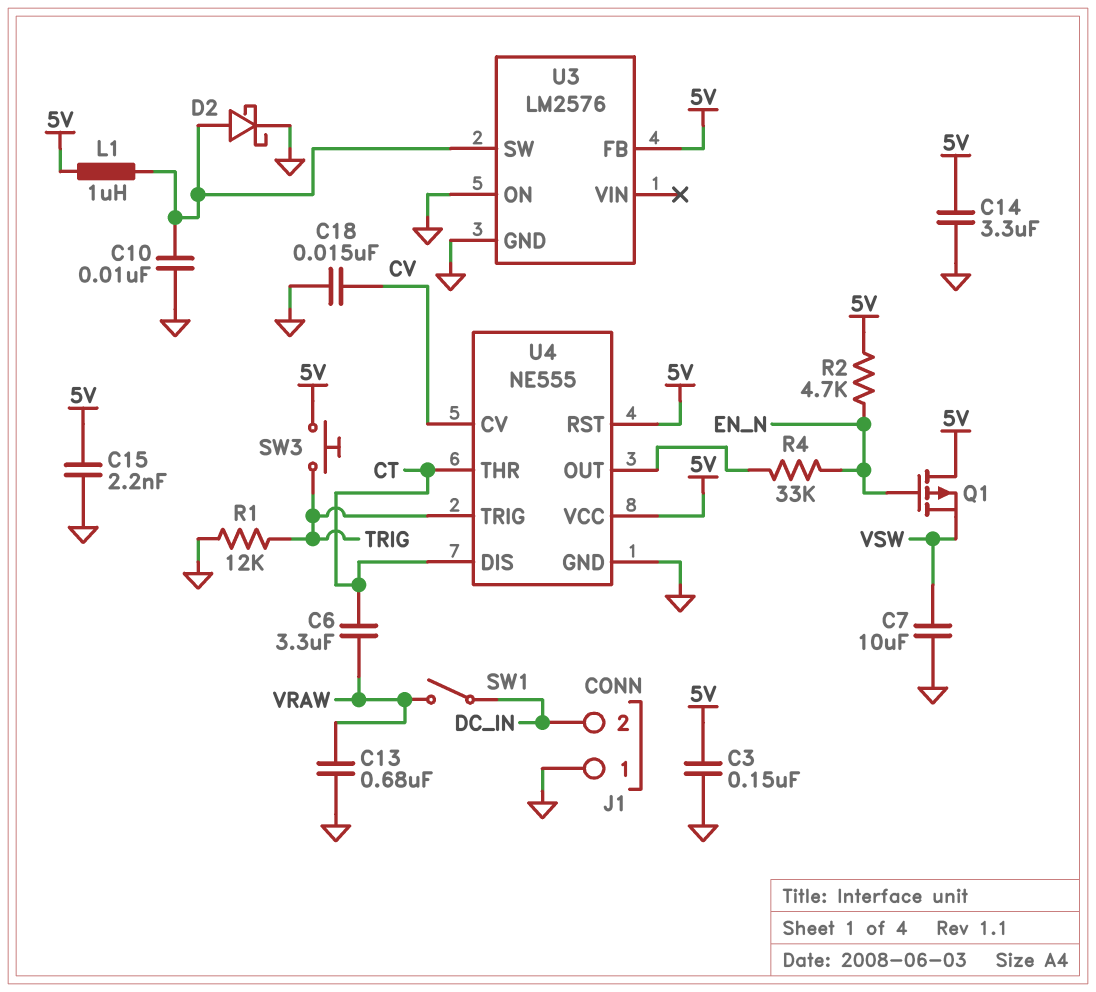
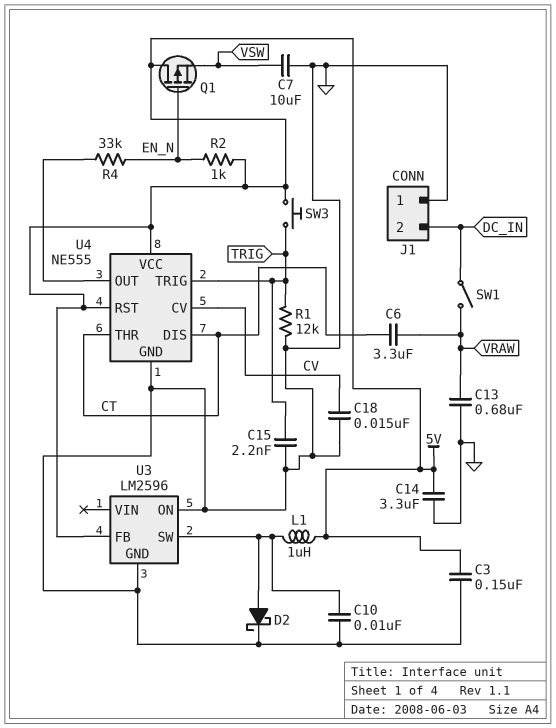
C15: 2.2nF (5V, GND) -> 2.2nF (GND, TRIG)
R2: 4.7k (5V, EN_N) -> 1k (5V, EN_N)
U3: LM2576 -> LM2596

